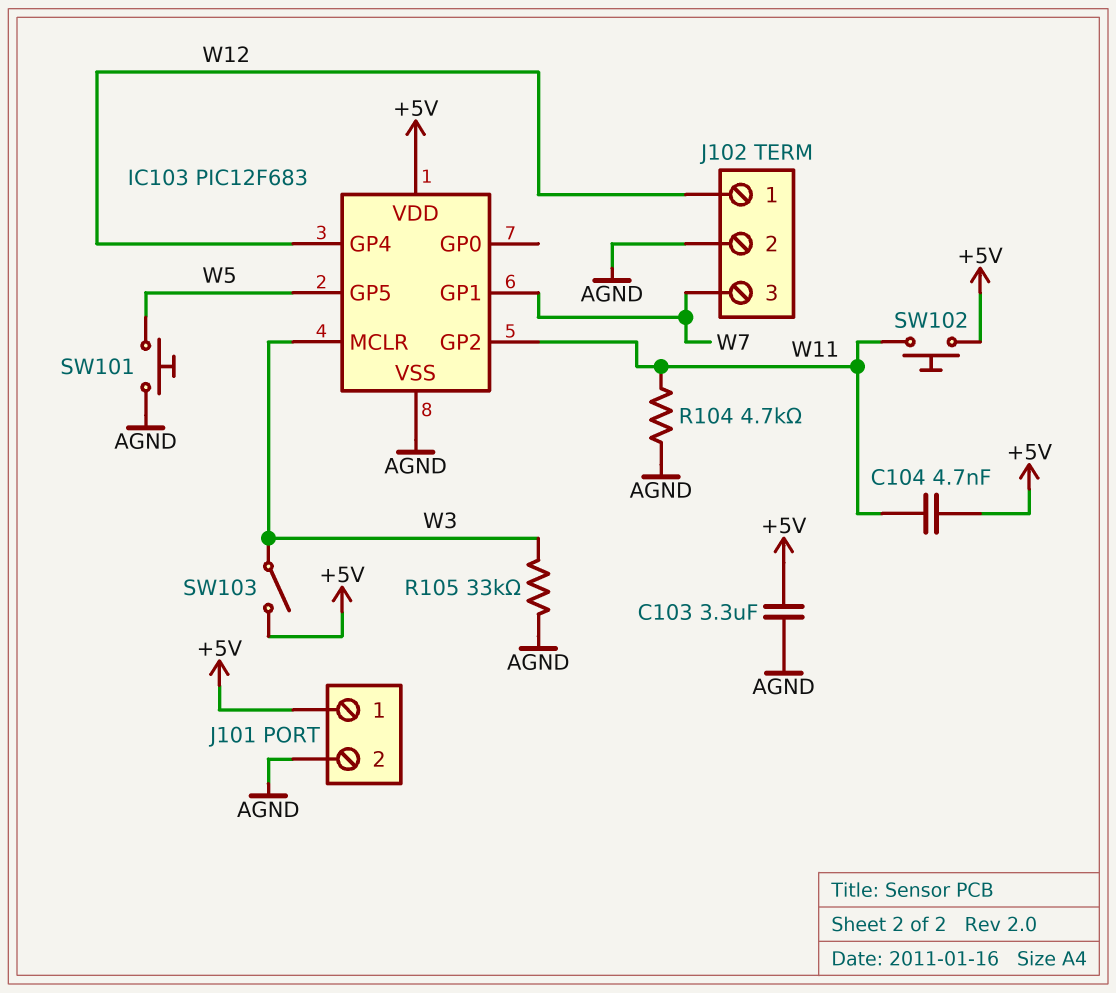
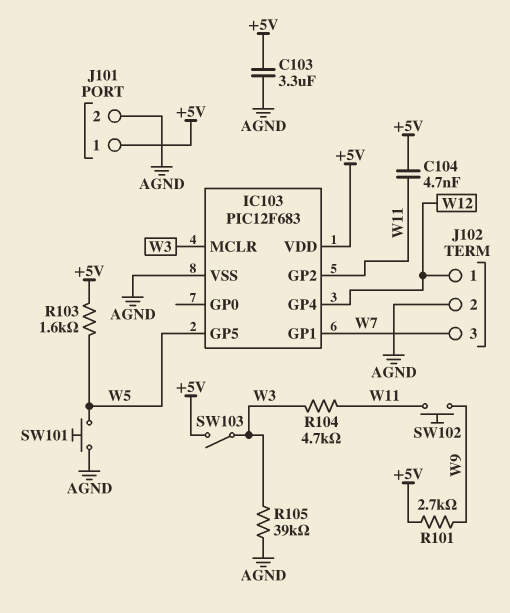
R101: none -> 2.7k (+5V, W9)
R103: none -> 1.6k (+5V, W5)
R104: 4.7k (AGND, W11) -> 4.7k (W3, W11)
R105: 33k (AGND, W3) -> 39k (AGND, W3)
SW102: button (+5V, W11) -> button (W9, W11)

